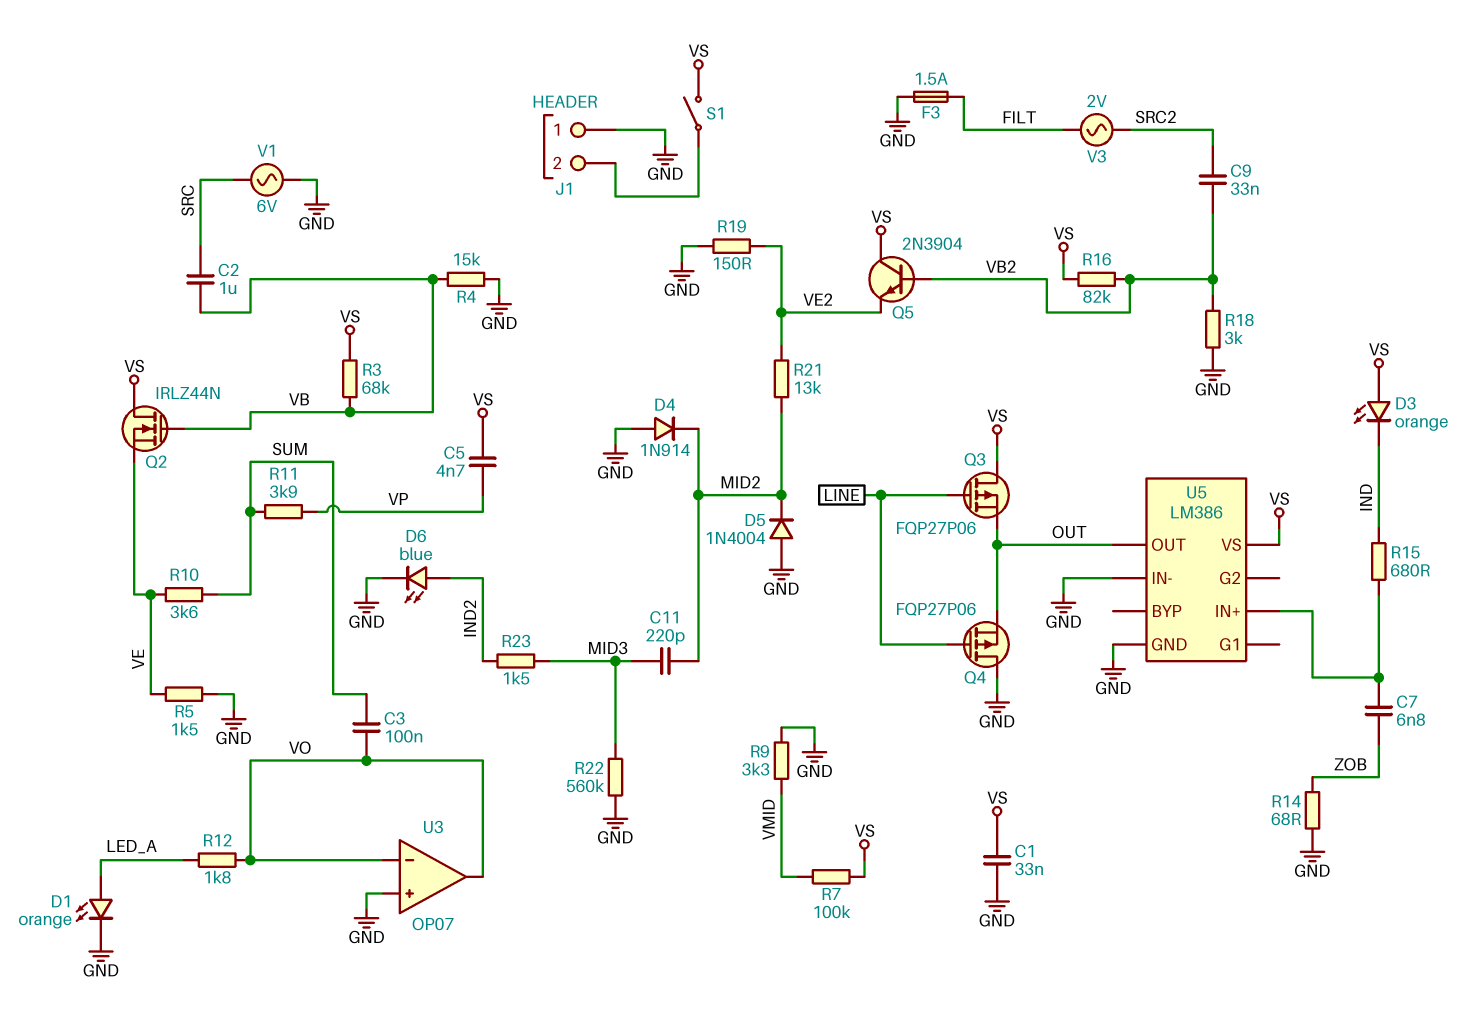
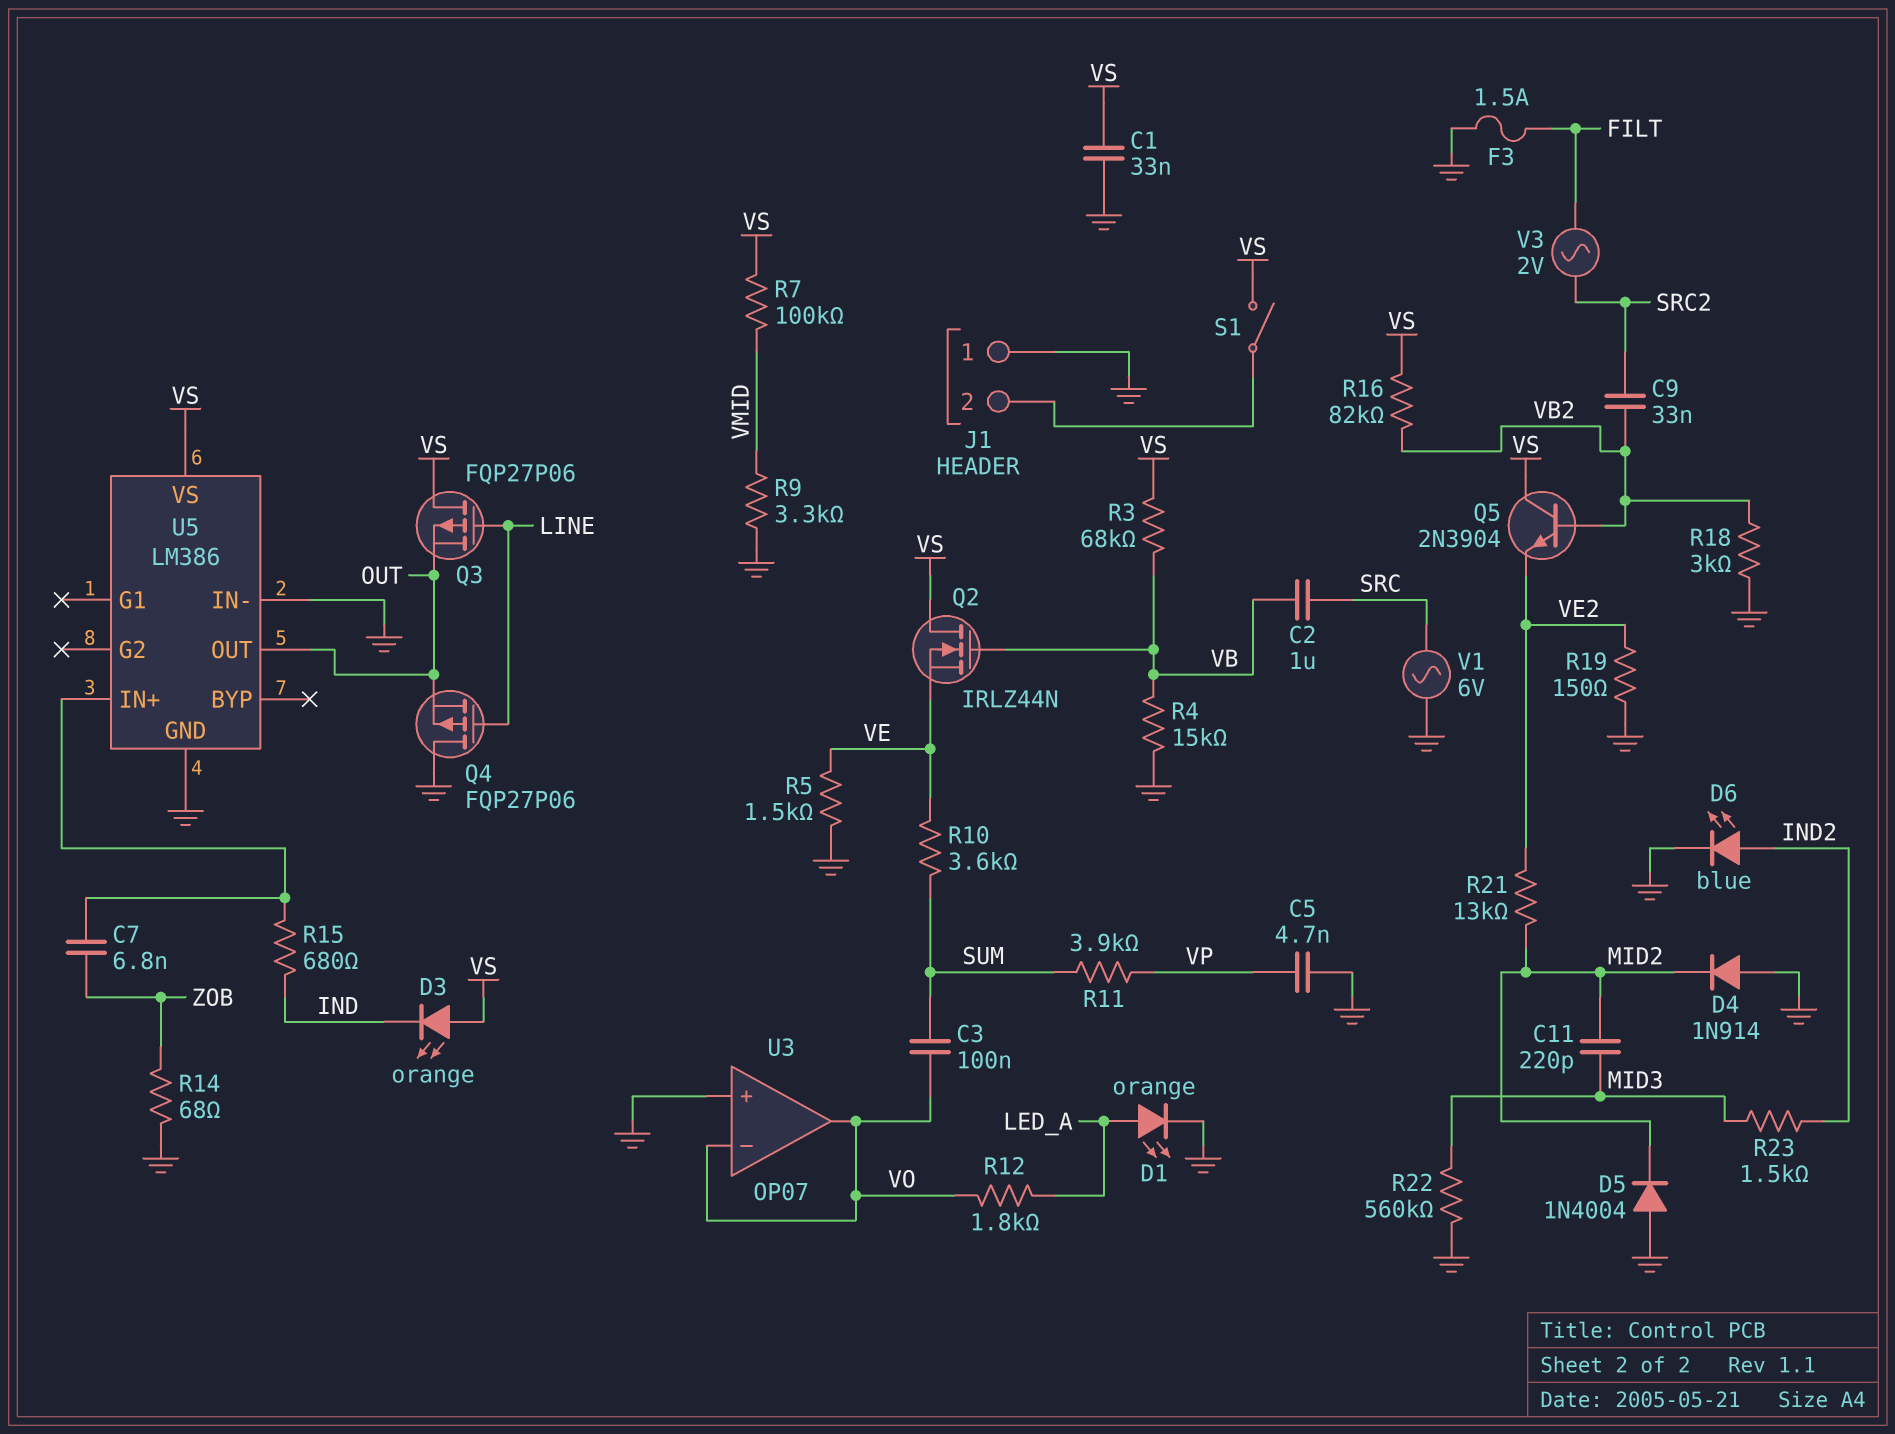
C5: 4.7nF (VP, VS) -> 4.7nF (GND, VP)

